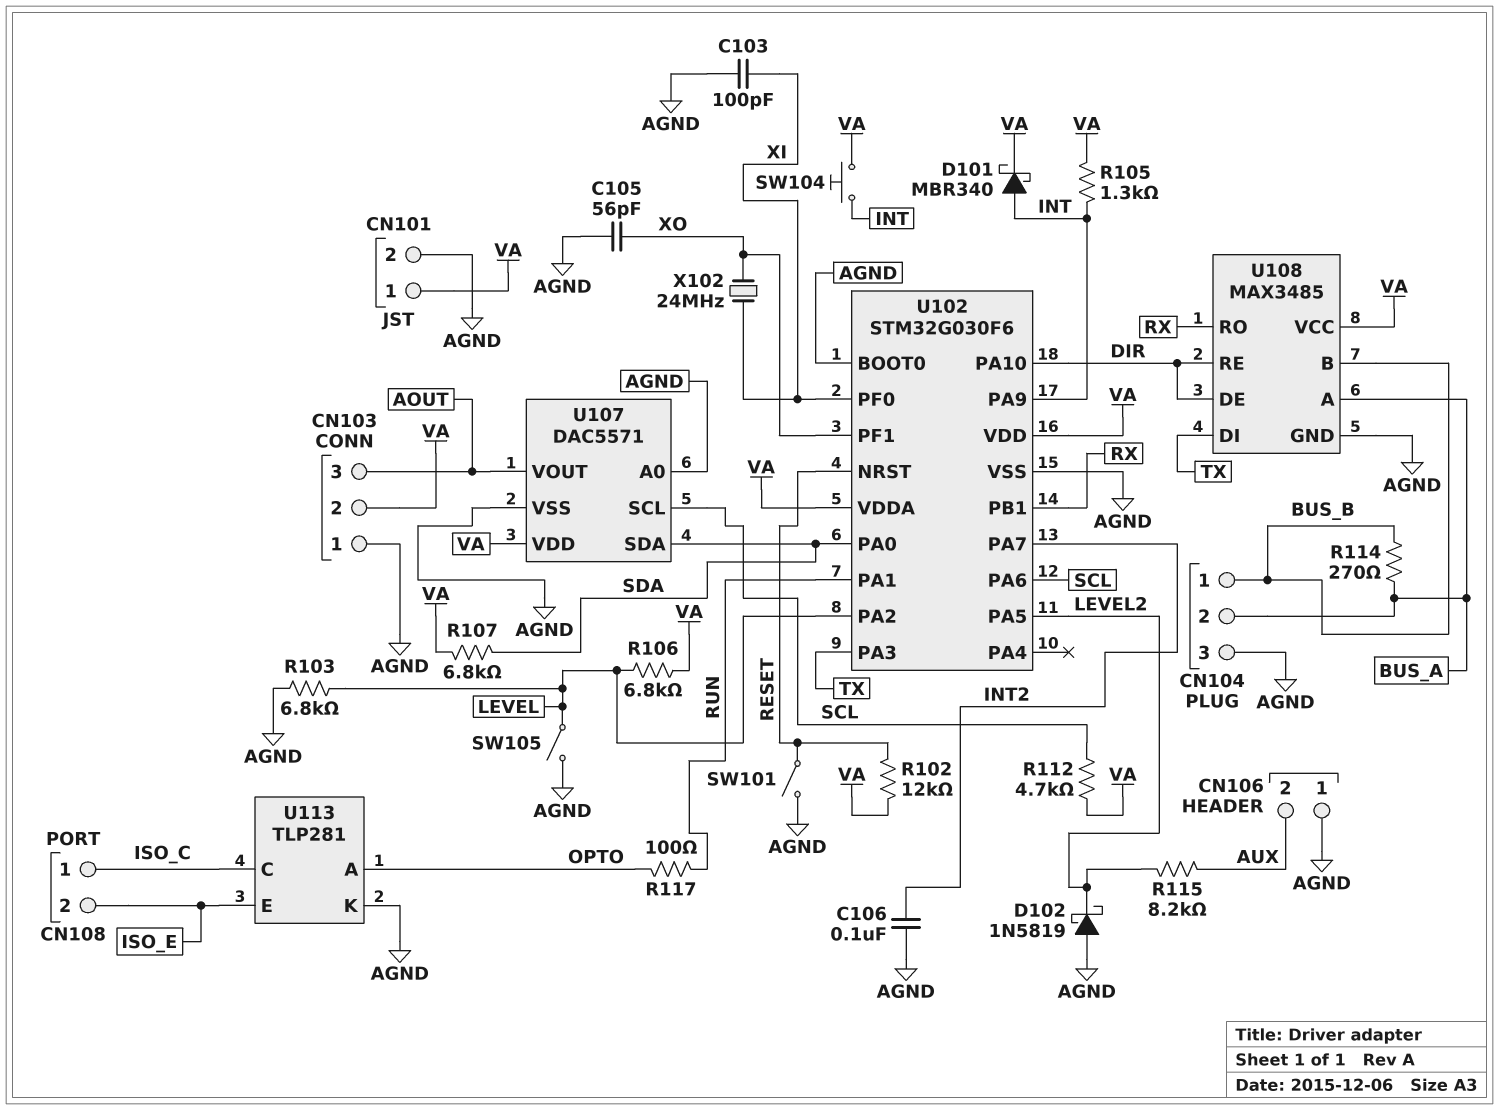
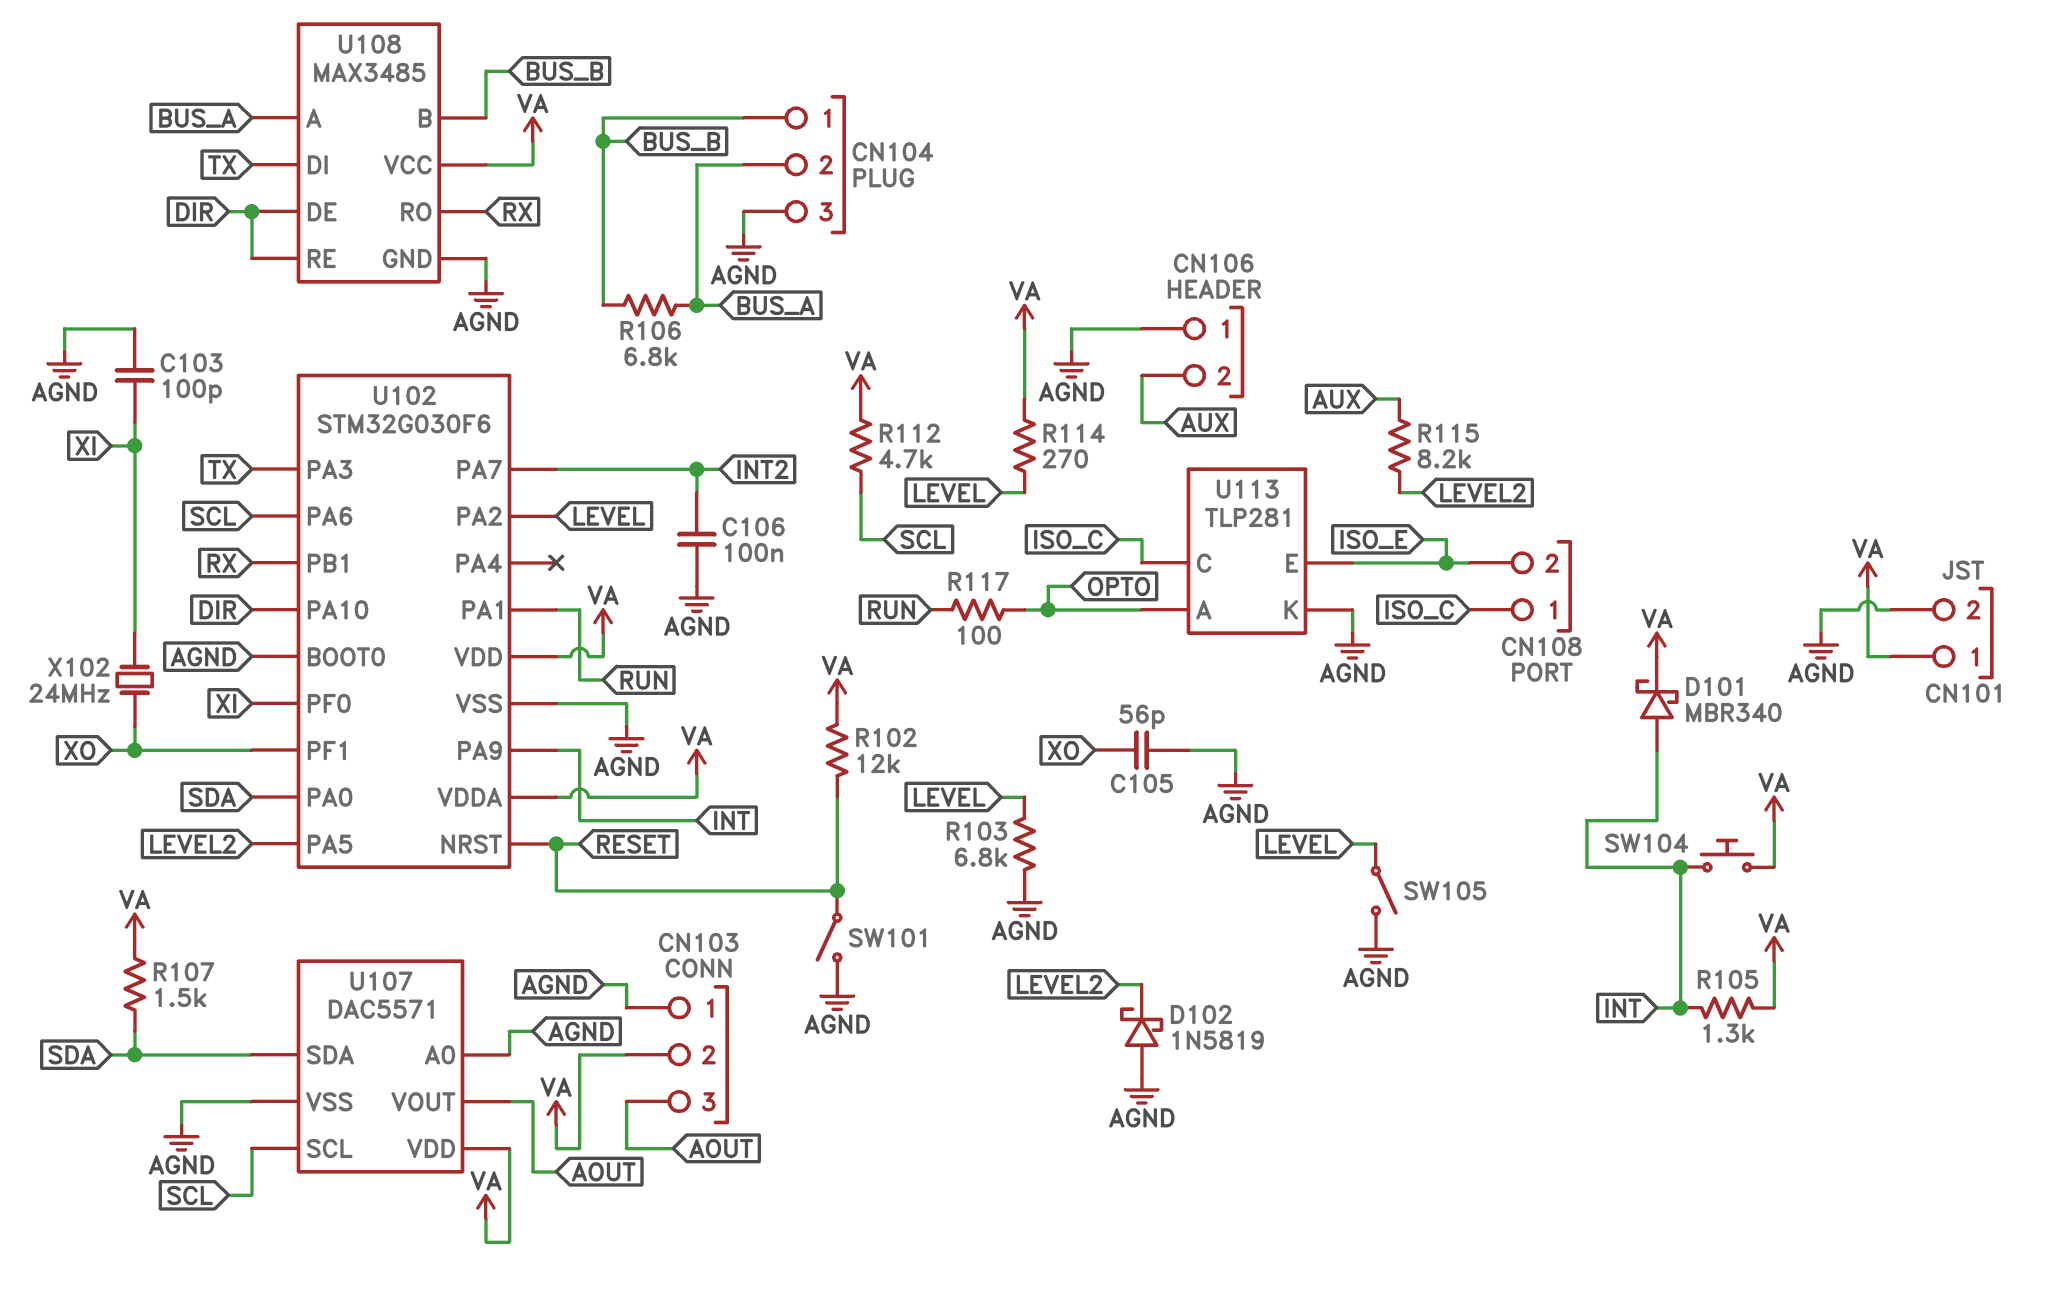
R106: 6.8k (LEVEL, VA) -> 6.8k (BUS_A, BUS_B)
R107: 6.8k (SDA, VA) -> 1.5k (SDA, VA)
R114: 270 (BUS_A, BUS_B) -> 270 (LEVEL, VA)

